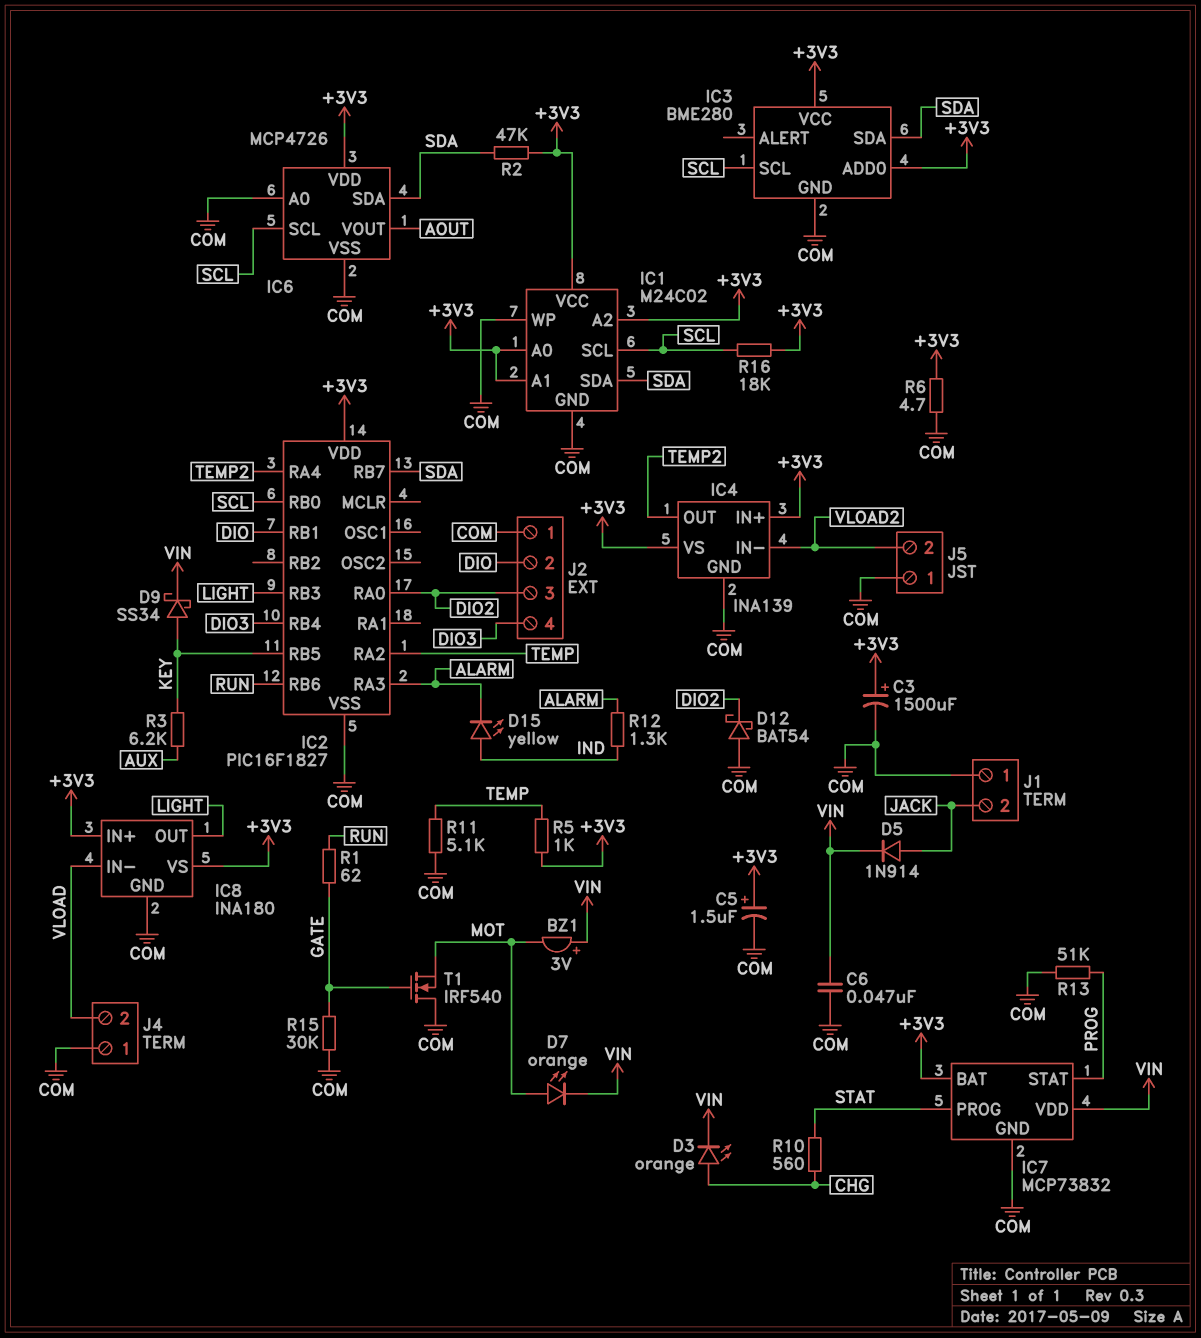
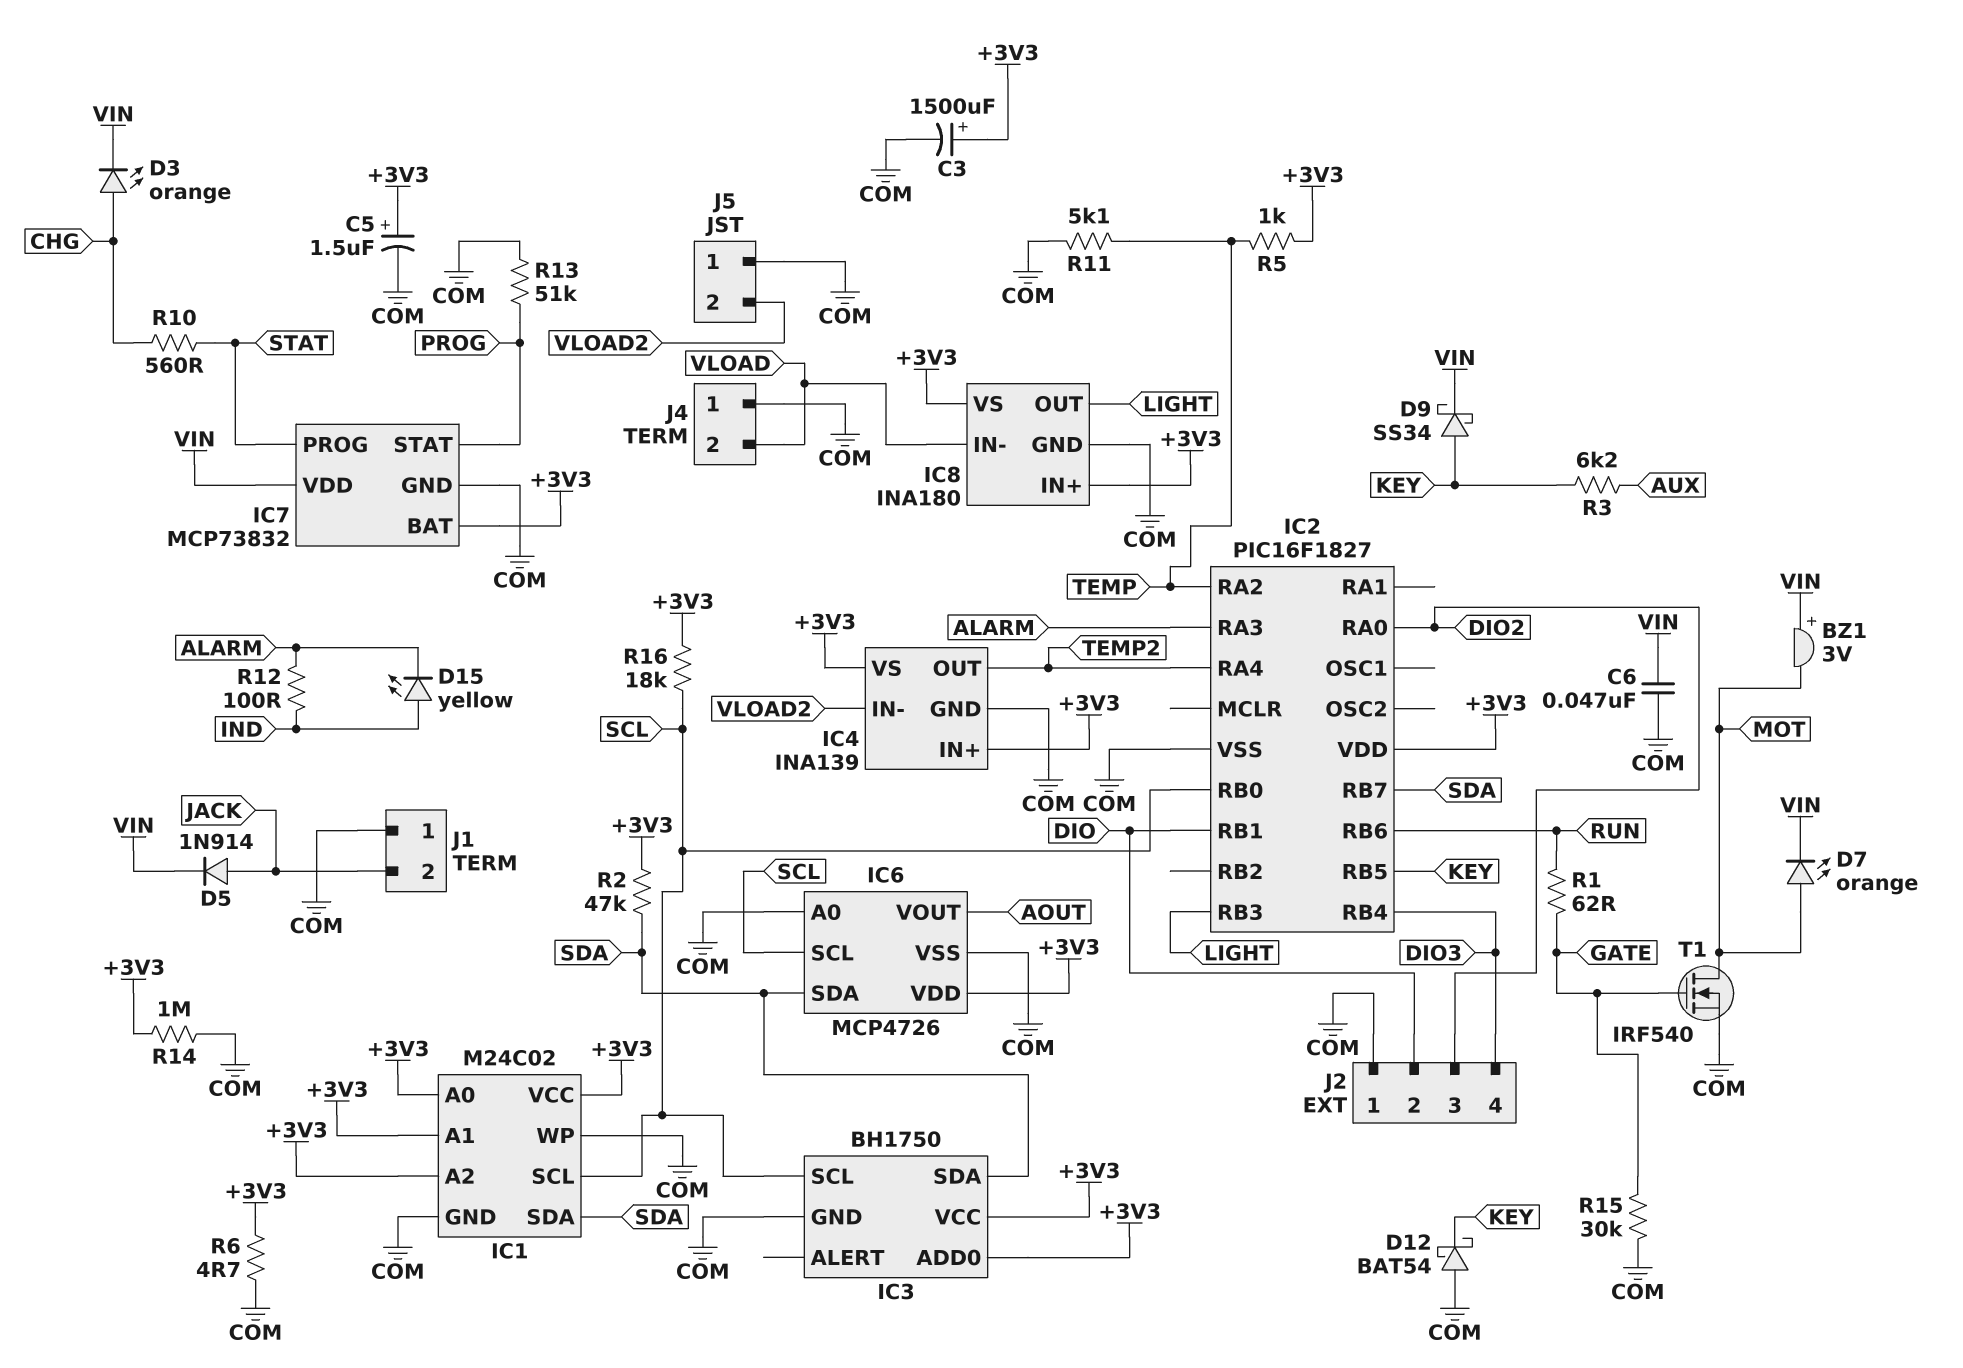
D12: schottky BAT54 (A COM, K DIO2) -> schottky BAT54 (A COM, K KEY)
IC3: BME280 -> BH1750
R12: 1.3k (ALARM, IND) -> 100 (ALARM, IND)
R14: none -> 1M (+3V3, COM)
T1: NMOS IRF540 (G GATE, D COM, S MOT) -> NMOS IRF540 (G GATE, D MOT, S COM)

